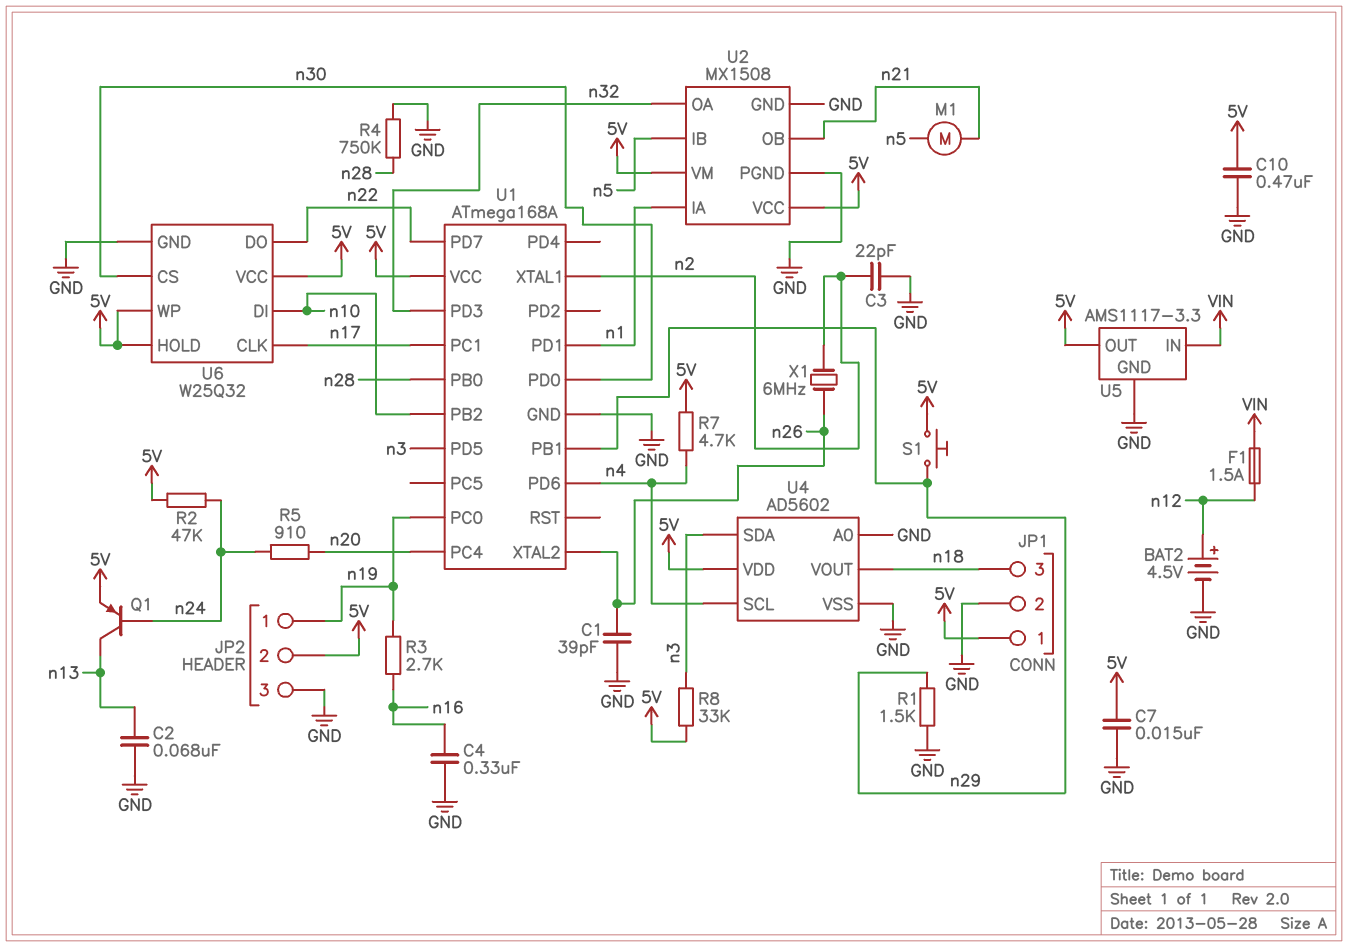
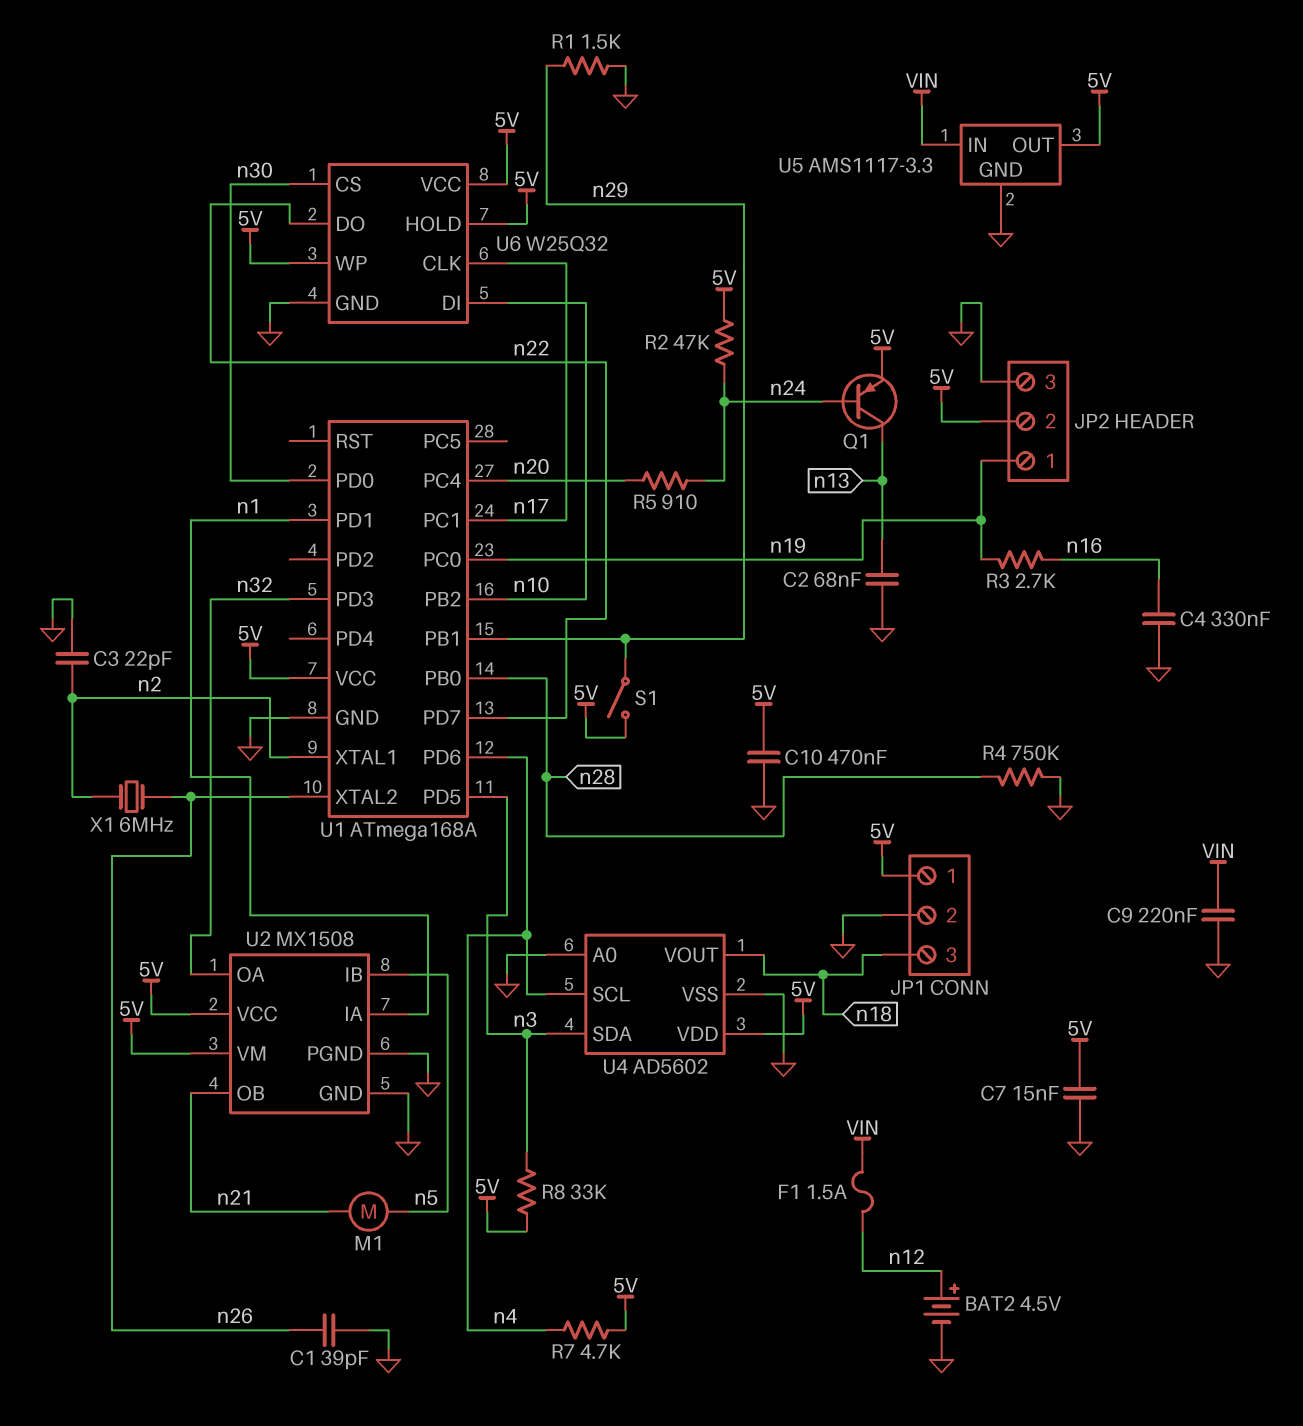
C9: none -> 220nF (GND, VIN)
S1: button (5V, n29) -> switch (5V, n29)

